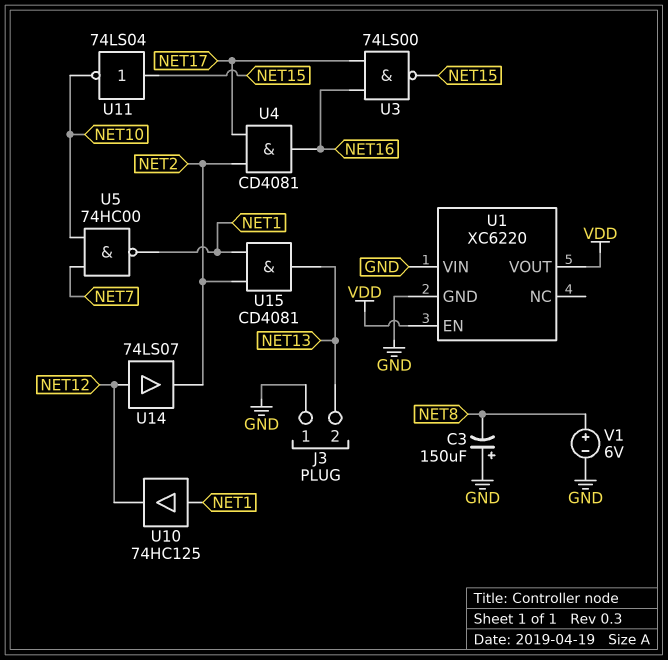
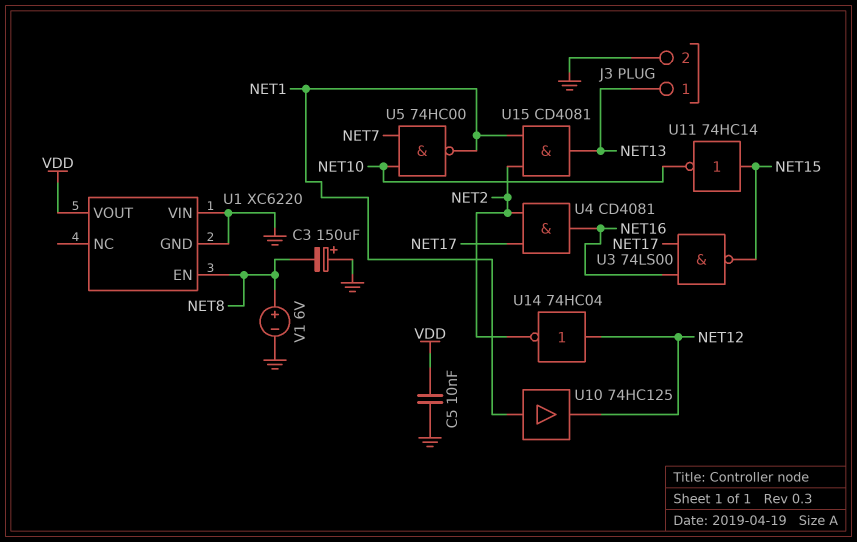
C5: none -> 10nF (GND, VDD)
J3 pin 1: GND -> NET13
J3 pin 2: NET13 -> GND
U1 pin EN: VDD -> NET8
U11: NOT 74LS04 (in NET15, out NET10) -> NOT 74HC14 (in NET15, out NET10)
U14: buffer 74LS07 (in NET12, out NET2) -> NOT 74HC04 (in NET12, out NET2)

